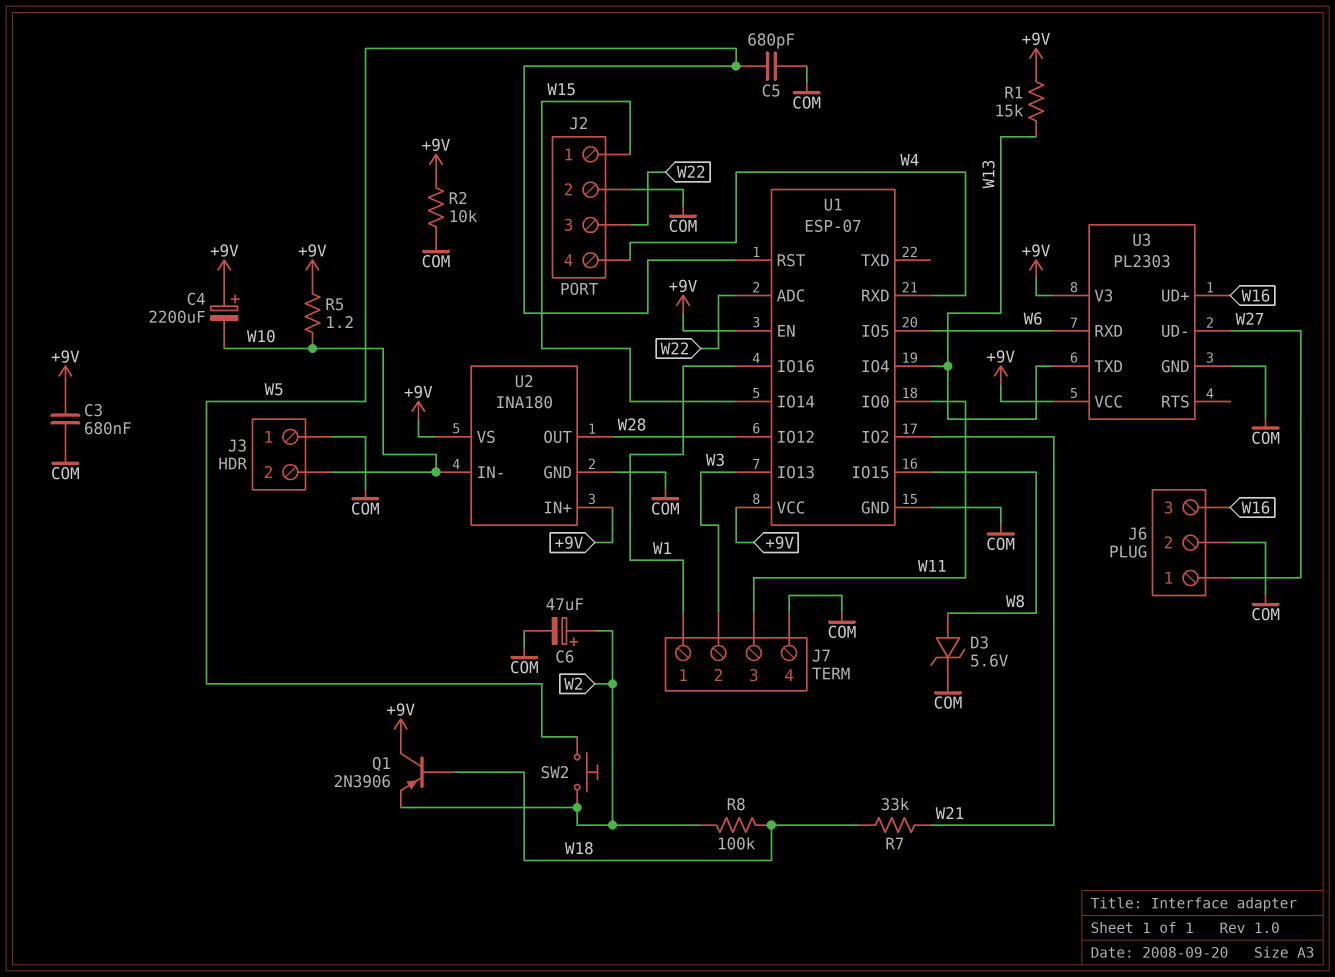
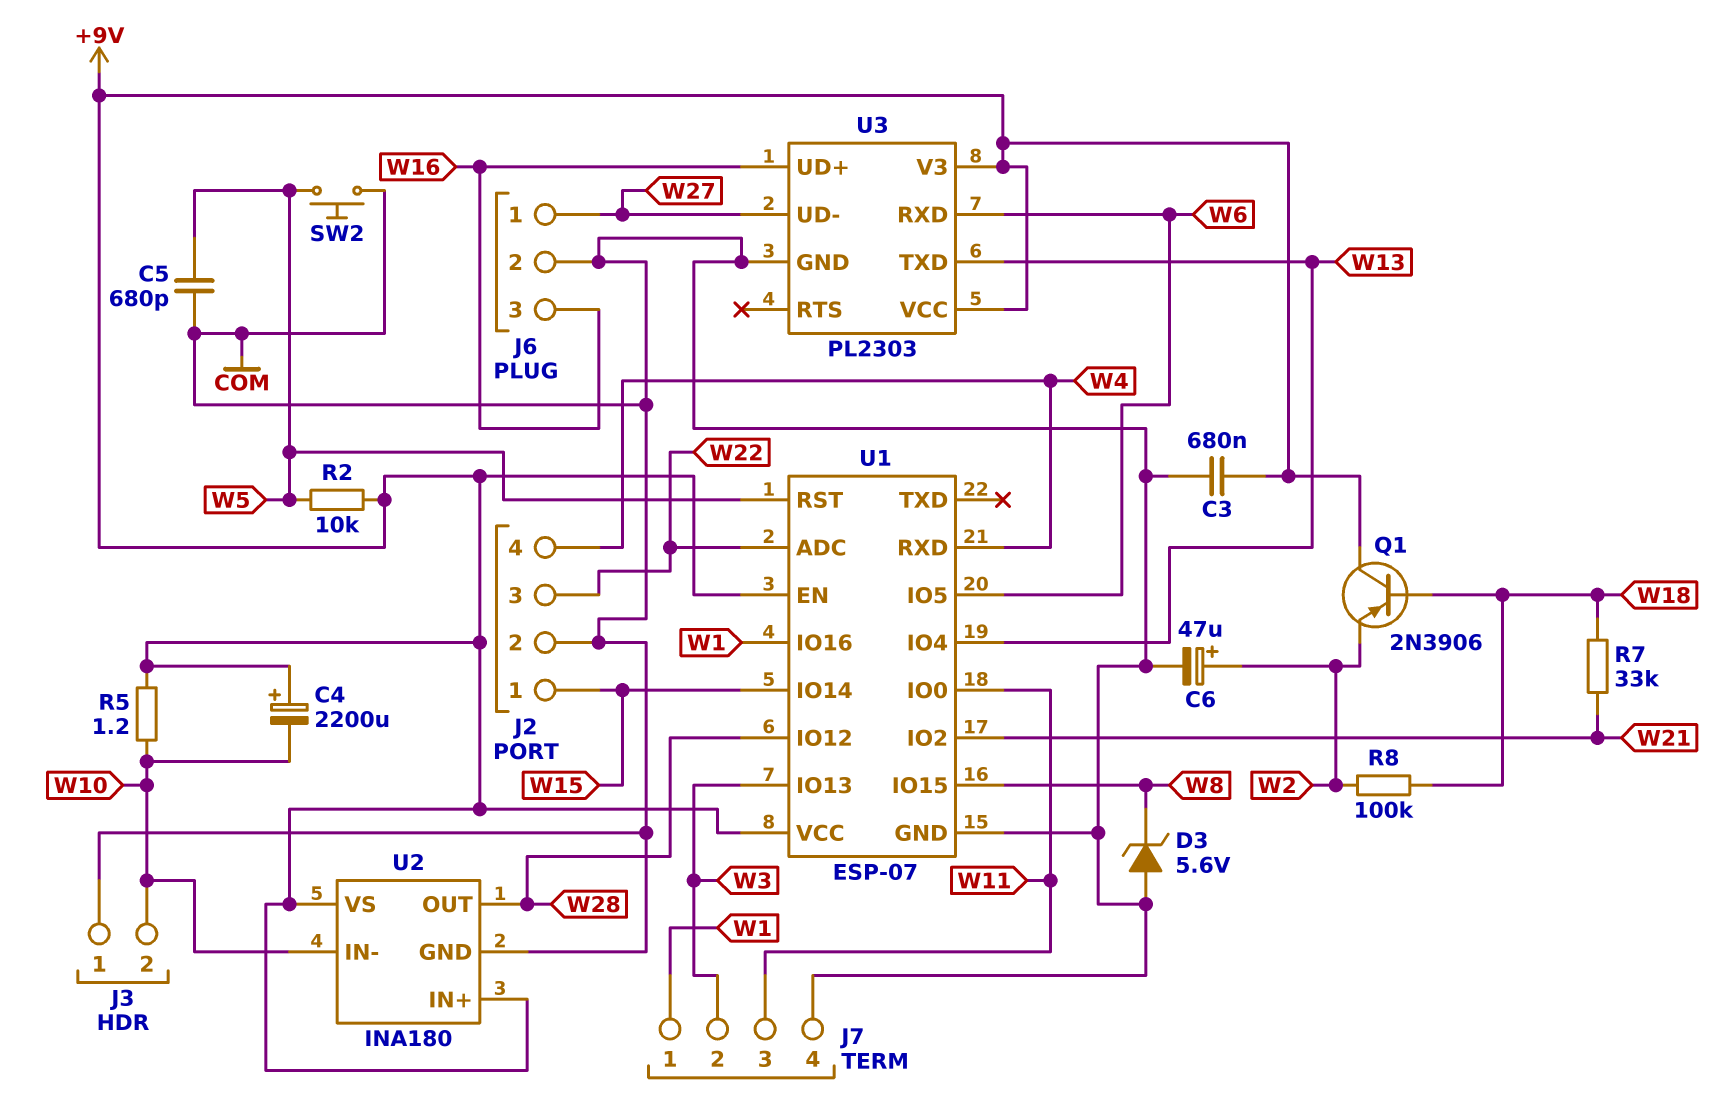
D3: zener 5.6V (A W8, K COM) -> zener 5.6V (A COM, K W8)
R1: 15k (+9V, W13) -> none
R2: 10k (+9V, COM) -> 10k (+9V, W5)
SW2: button (W2, W5) -> button (COM, W5)

